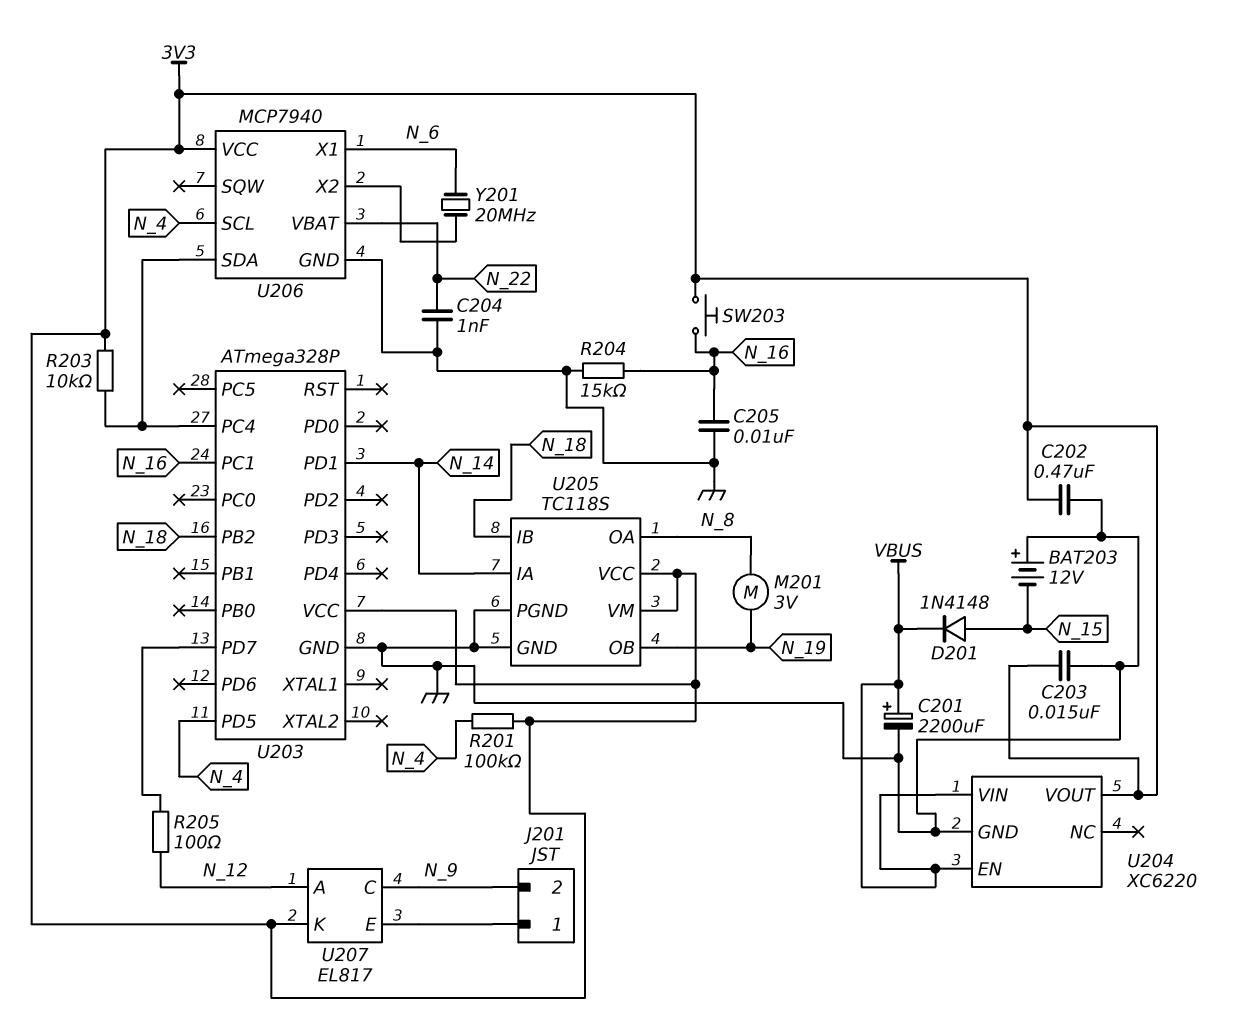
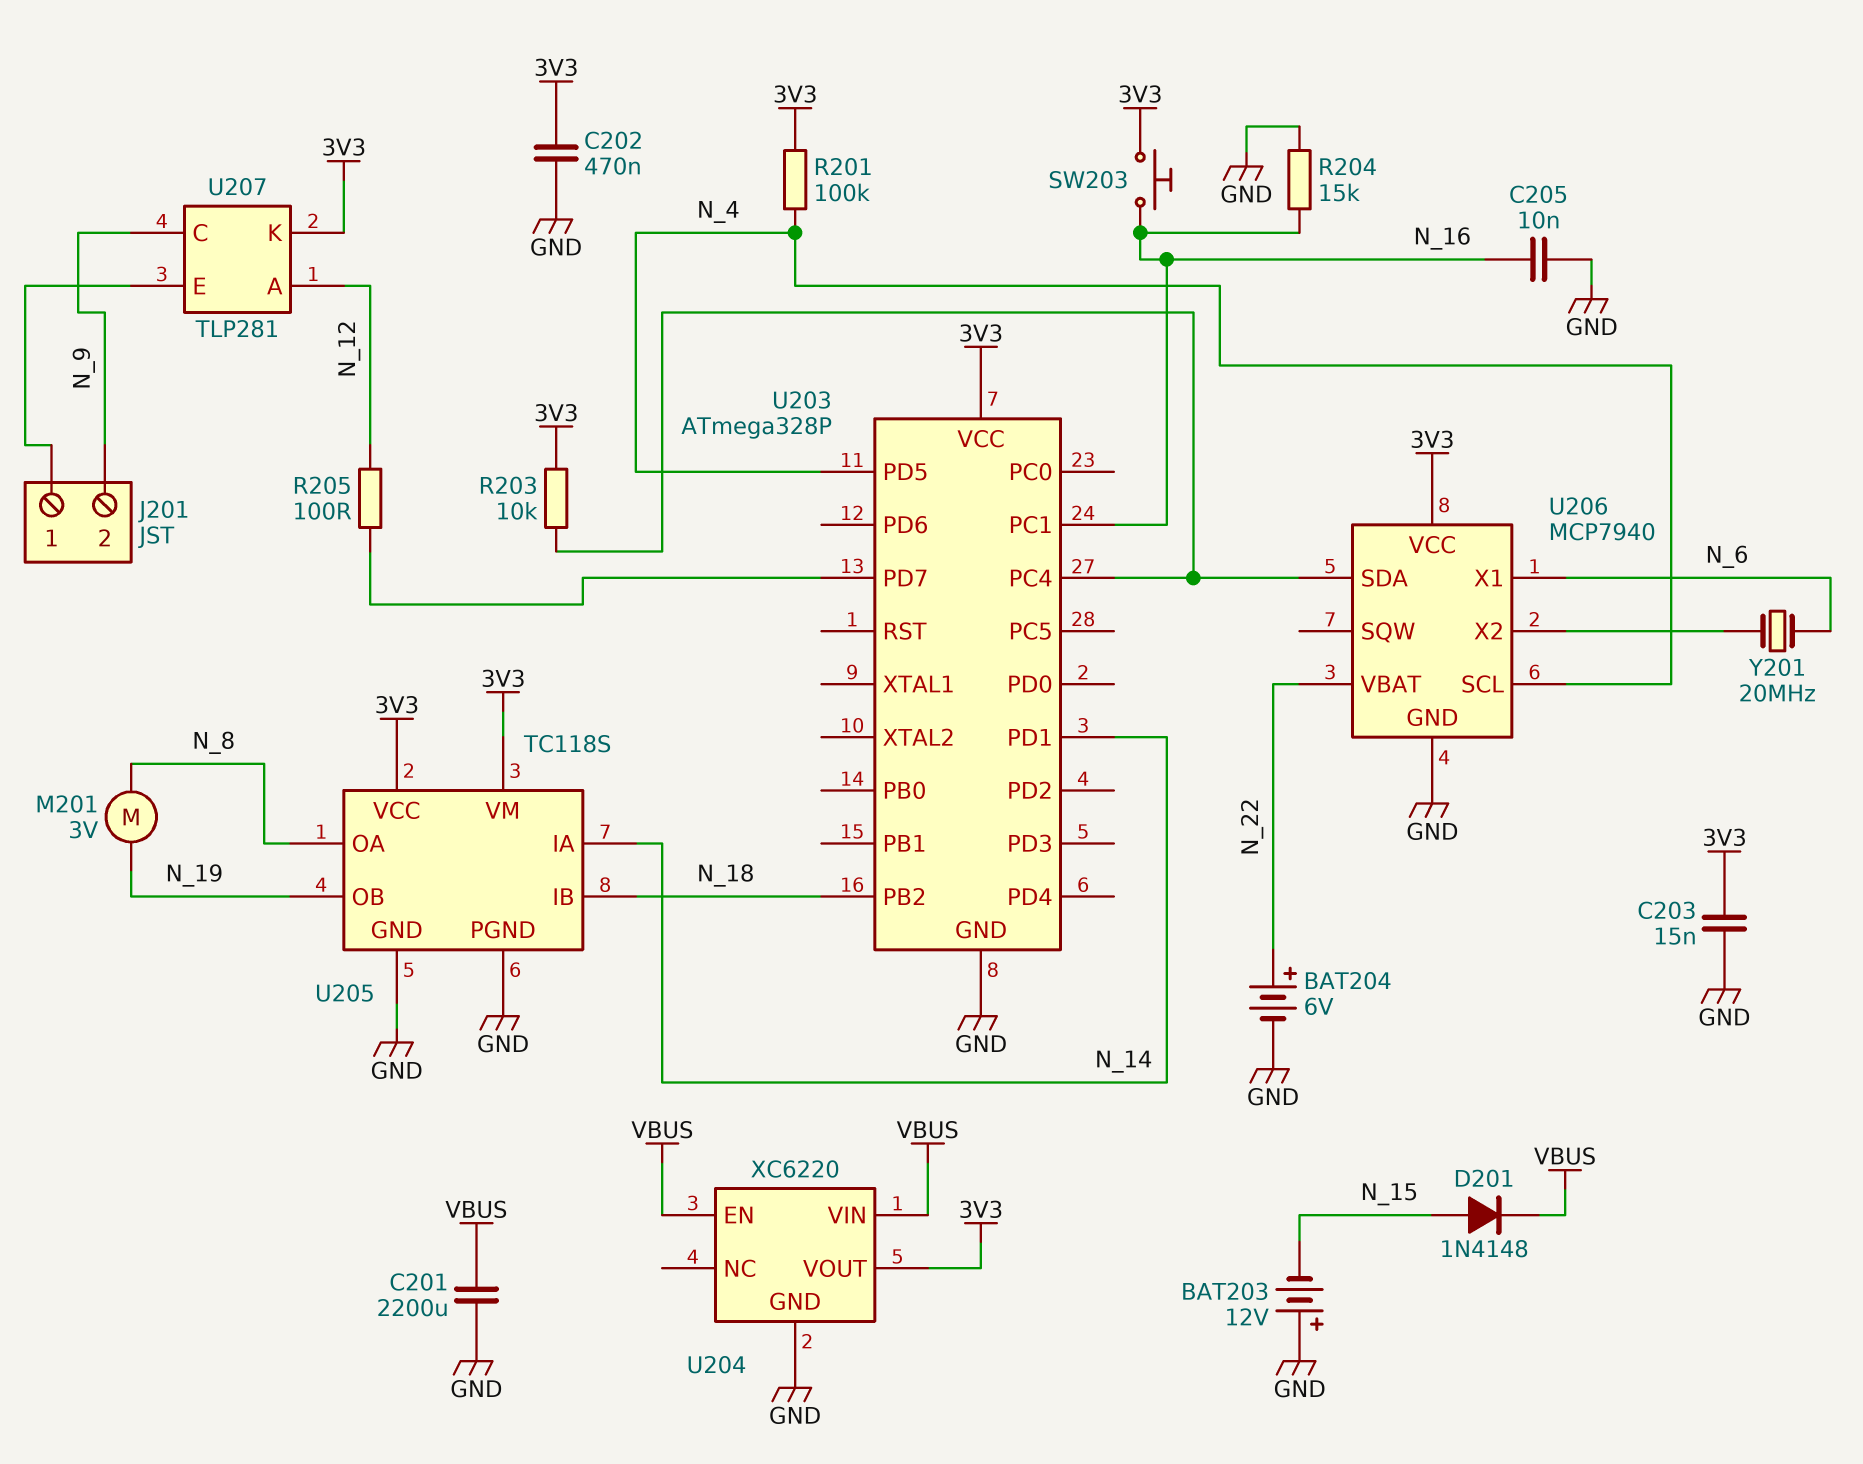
BAT204: none -> 6V (plus N_22, minus GND)
C201: 2200uF (plus VBUS, minus GND) -> 2200uF (GND, VBUS)
C204: 1nF (GND, N_22) -> none
U207: EL817 -> TLP281

